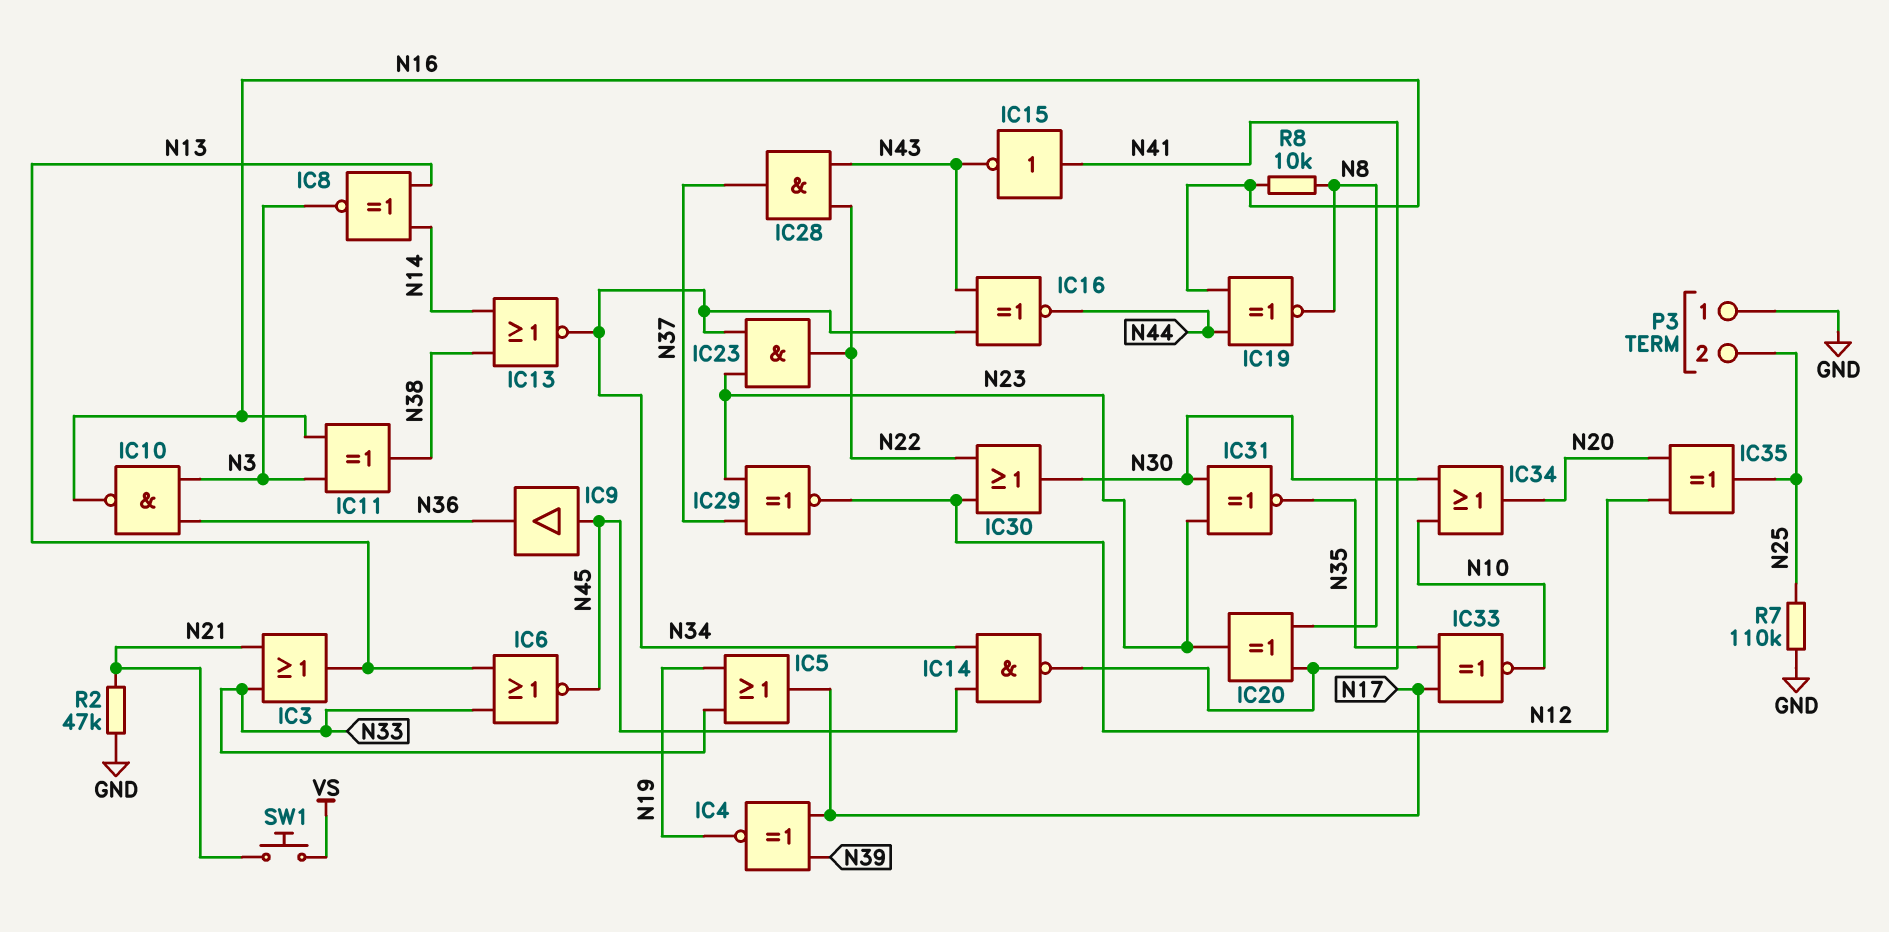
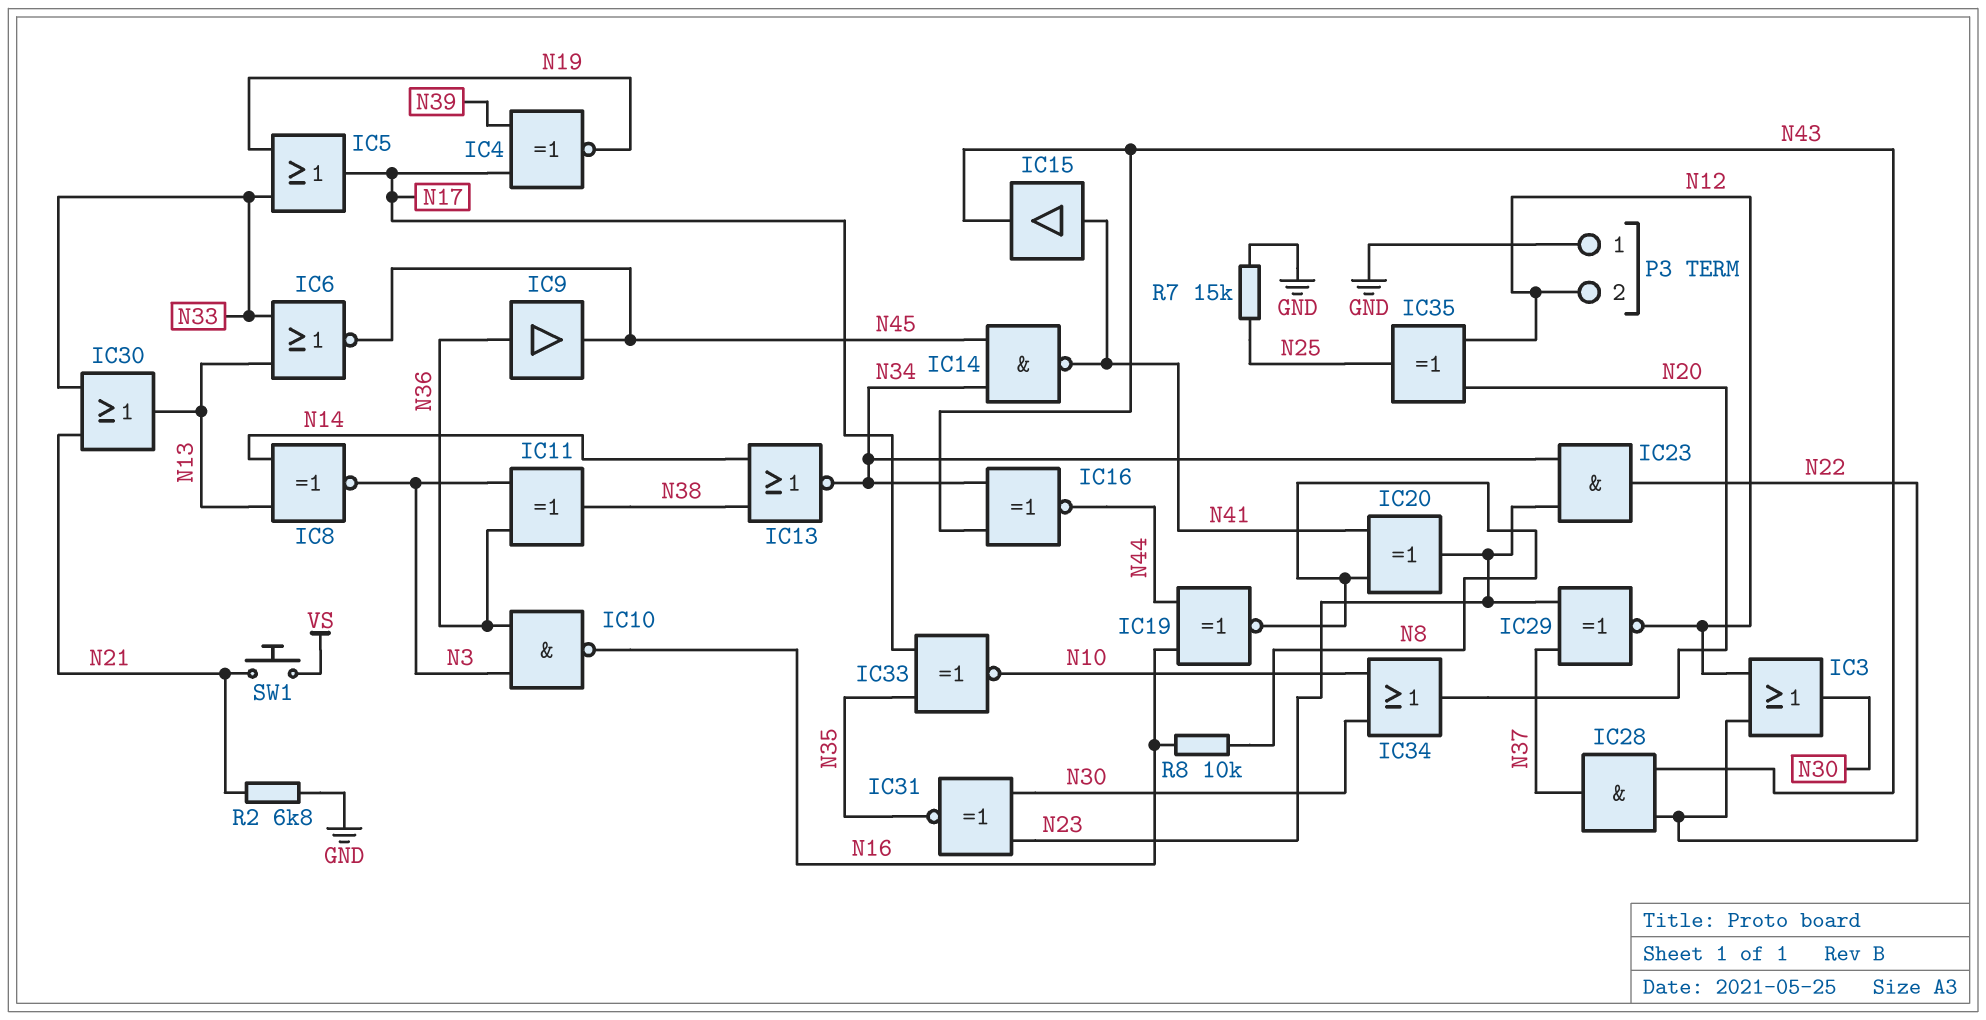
IC3: OR (in N21, in N33, out N13) -> OR (in N12, in N22, out N30)
IC9: buffer (in N45, out N36) -> buffer (in N36, out N45)
IC11: XOR (in N3, in N16, out N38) -> XOR (in N3, in N36, out N38)
IC15: NOT (in N41, out N43) -> buffer (in N41, out N43)
IC30: OR (in N12, in N22, out N30) -> OR (in N21, in N33, out N13)
P3 pin 2: N25 -> N12
R2: 47k (GND, N21) -> 6.8k (GND, N21)
R7: 110k (GND, N25) -> 15k (GND, N25)

